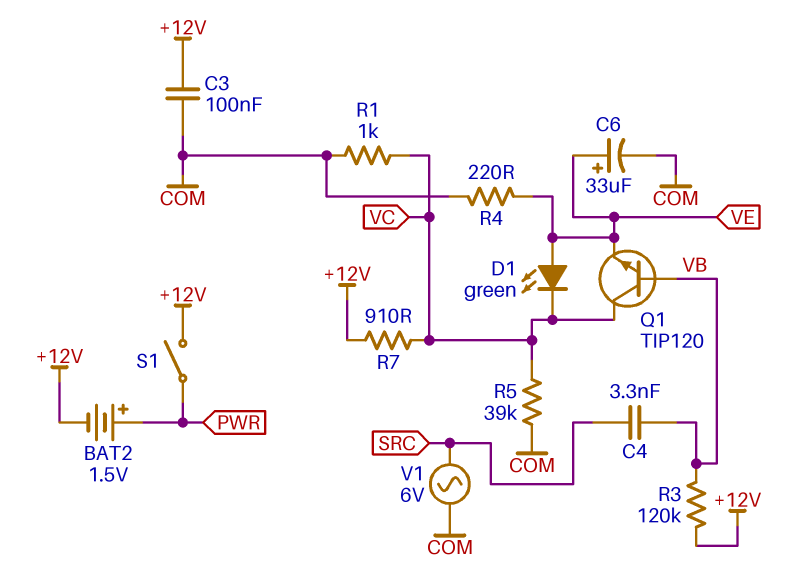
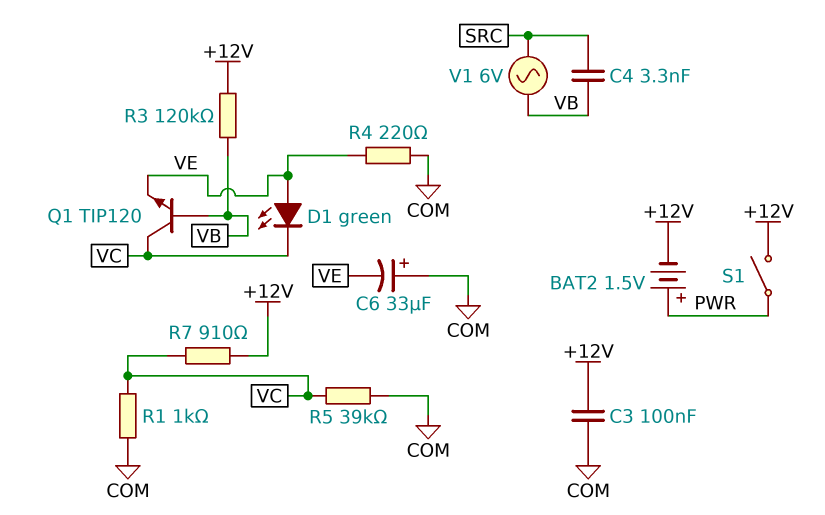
C6: 33uF (plus VE, minus COM) -> 33uF (plus COM, minus VE)
V1: AC 6V (COM, SRC) -> AC 6V (SRC, VB)

